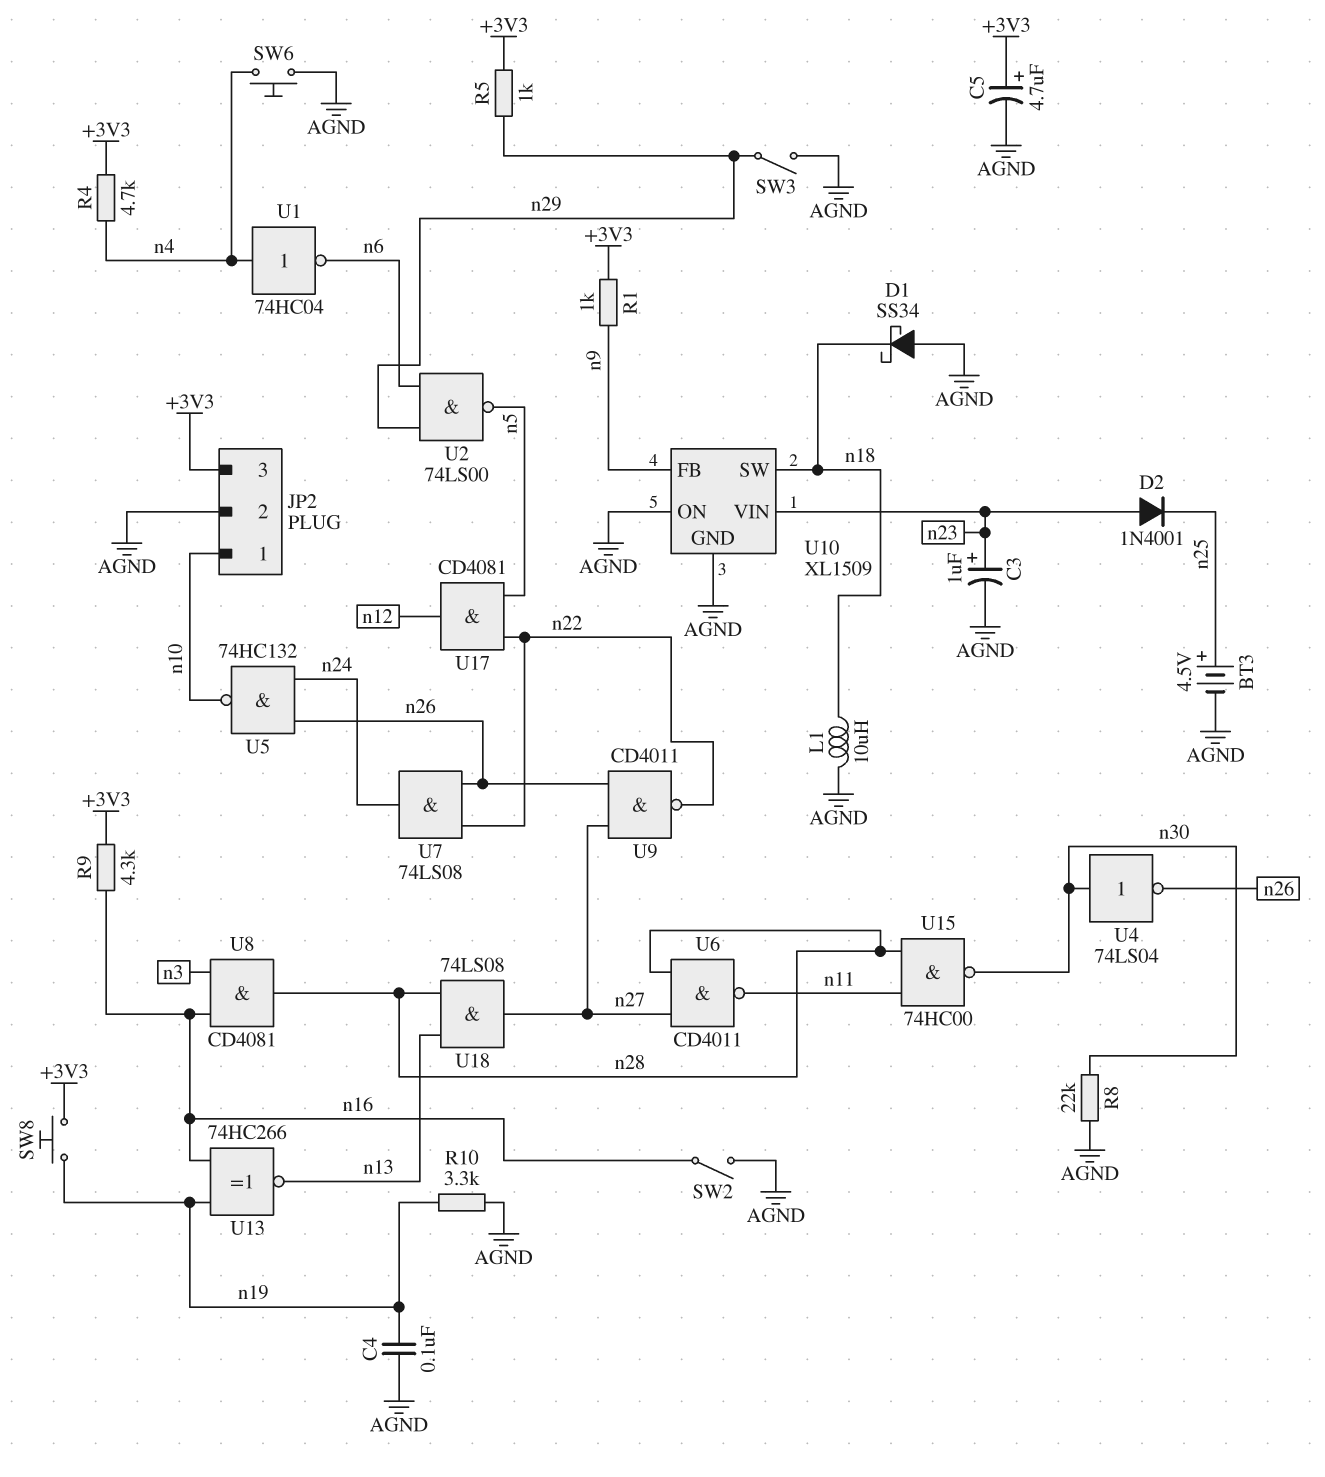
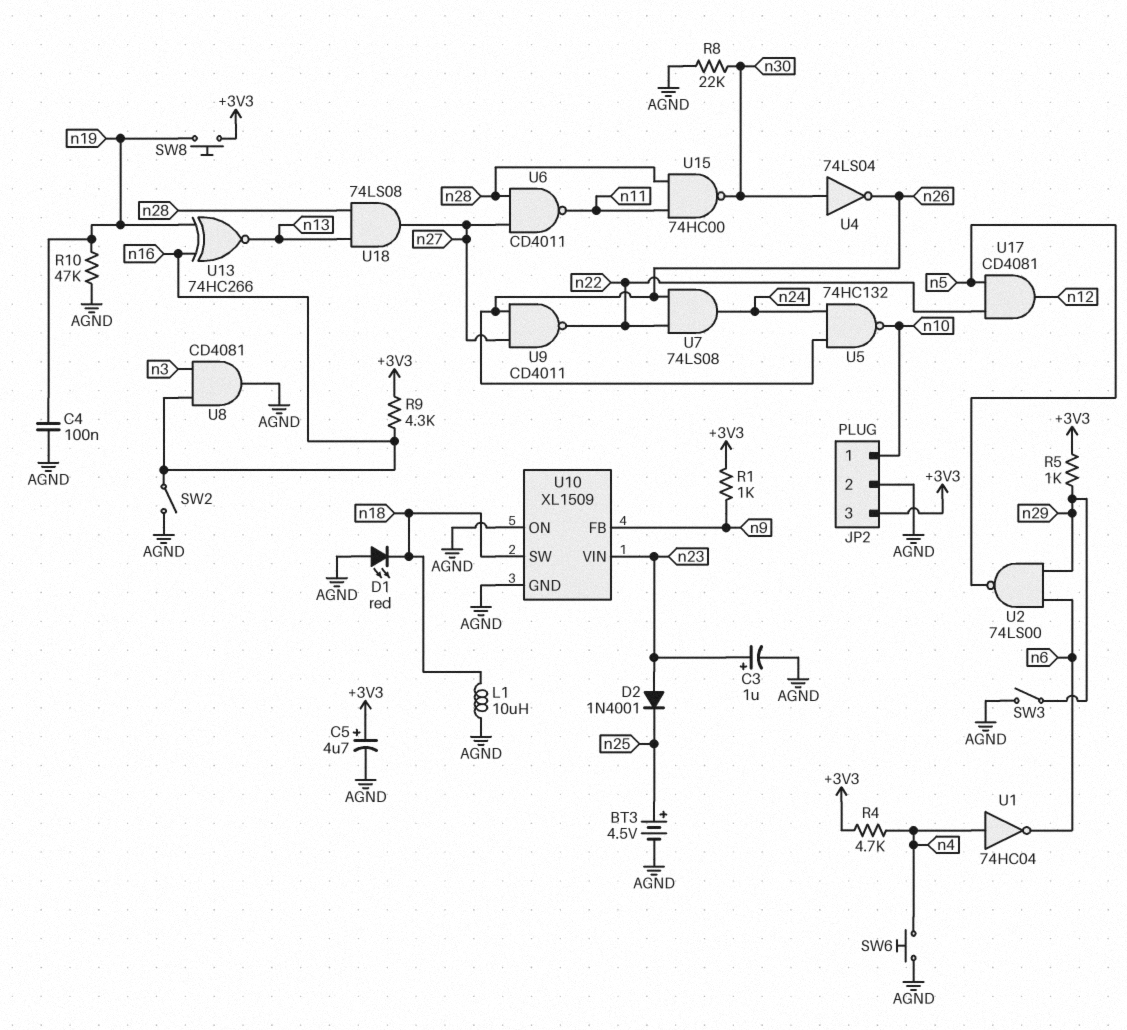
D1: schottky SS34 (A AGND, K n18) -> LED red (A AGND, K n18)
R10: 3.3k (AGND, n19) -> 47k (AGND, n19)
U8: AND CD4081 (in n3, in n16, out n28) -> AND CD4081 (in n3, in n16, out AGND)

